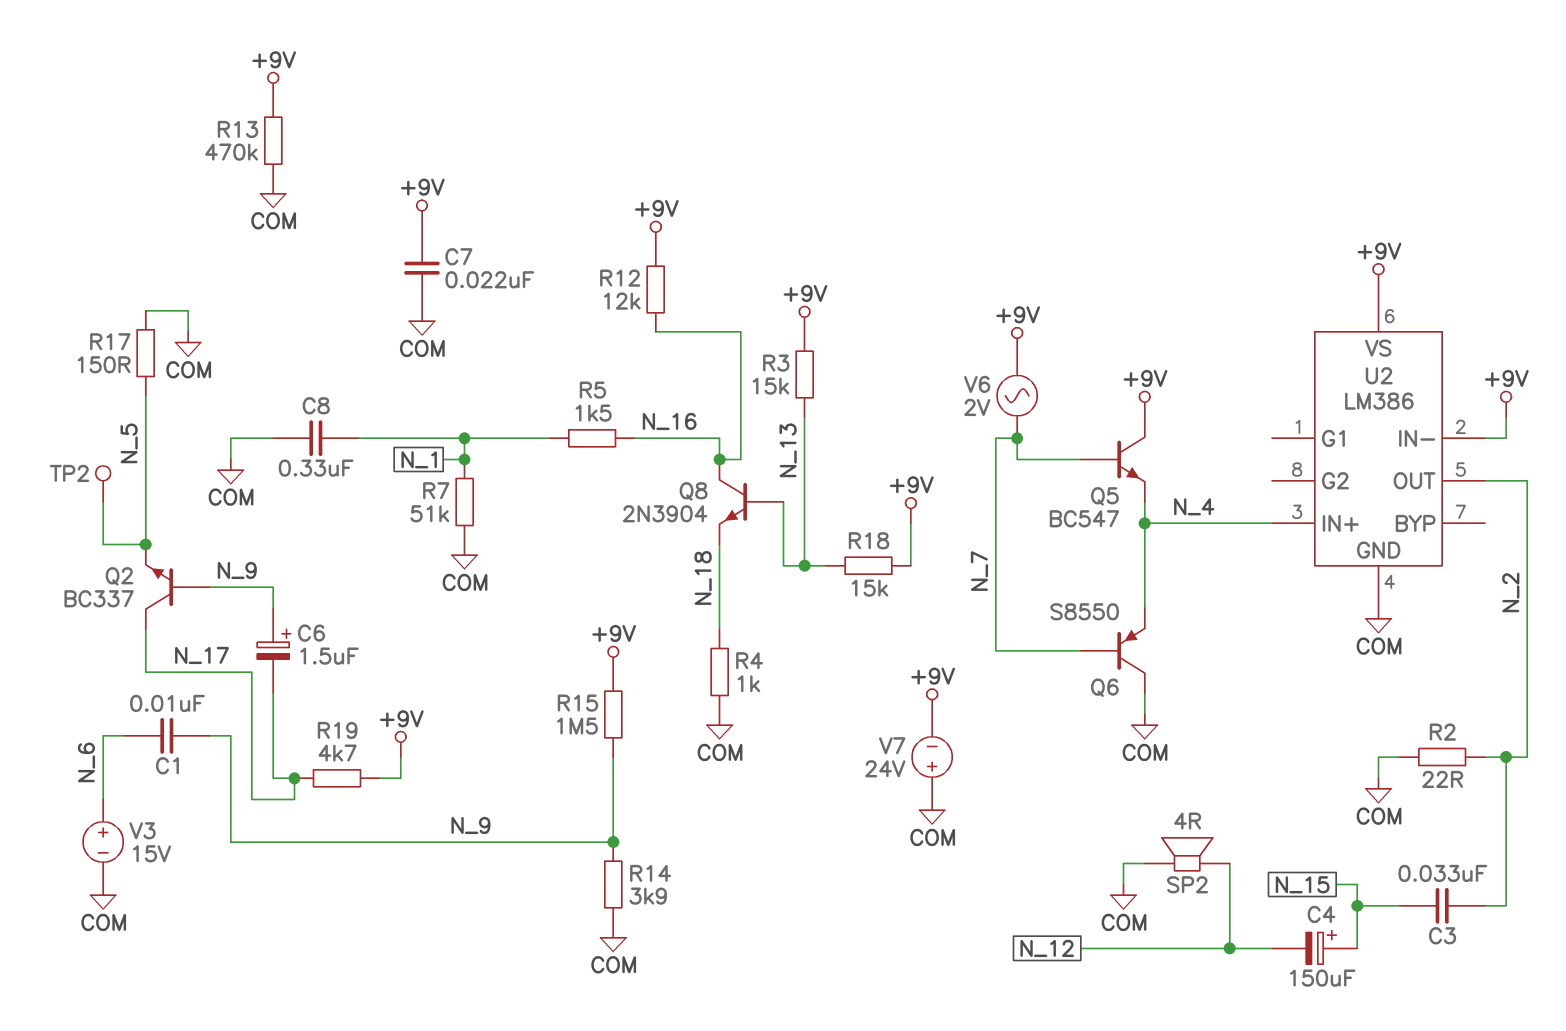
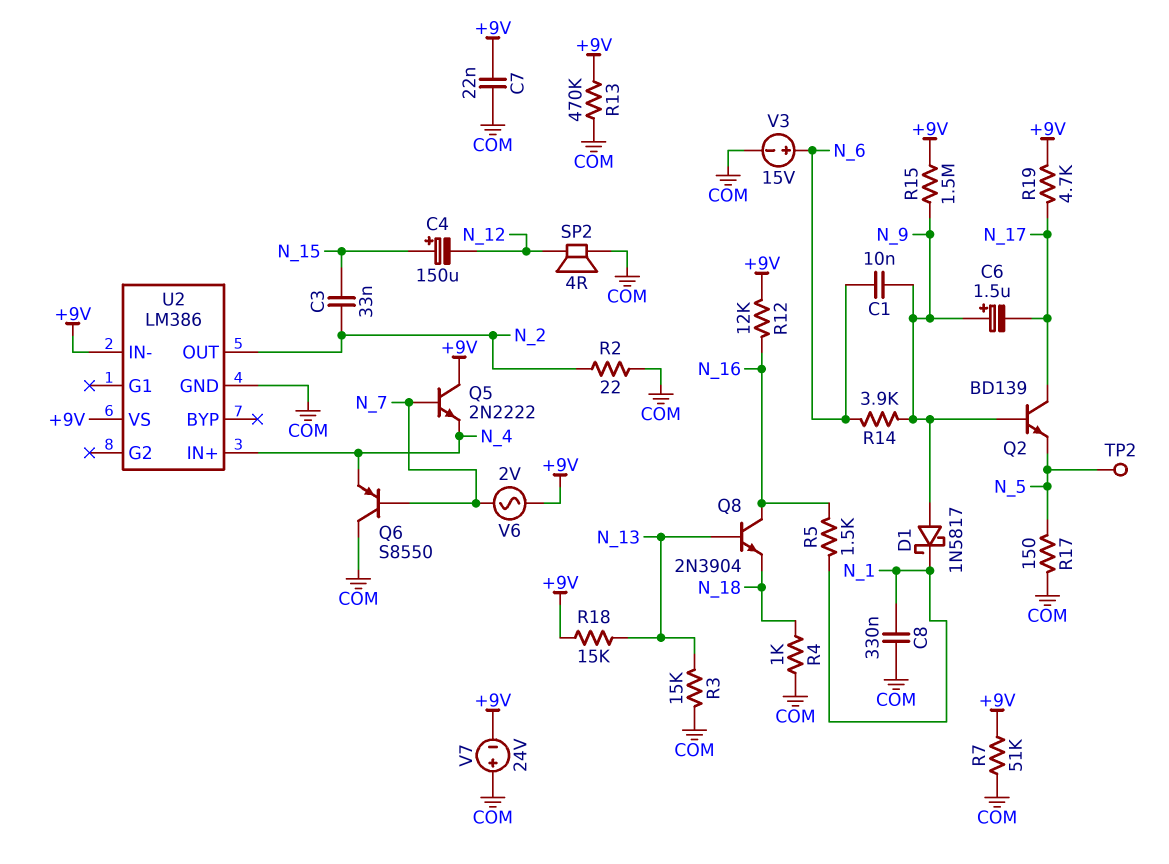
D1: none -> schottky 1N5817 (A N_9, K N_1)
Q2: NPN BC337 (B N_9, C N_17, E N_5) -> NPN BD139 (B N_9, C N_17, E N_5)
Q5: NPN BC547 (B N_7, C +9V, E N_4) -> NPN 2N2222 (B N_7, C +9V, E N_4)
R3: 15k (+9V, N_13) -> 15k (COM, N_13)
R7: 51k (COM, N_1) -> 51k (+9V, COM)
R14: 3.9k (COM, N_9) -> 3.9k (N_6, N_9)

